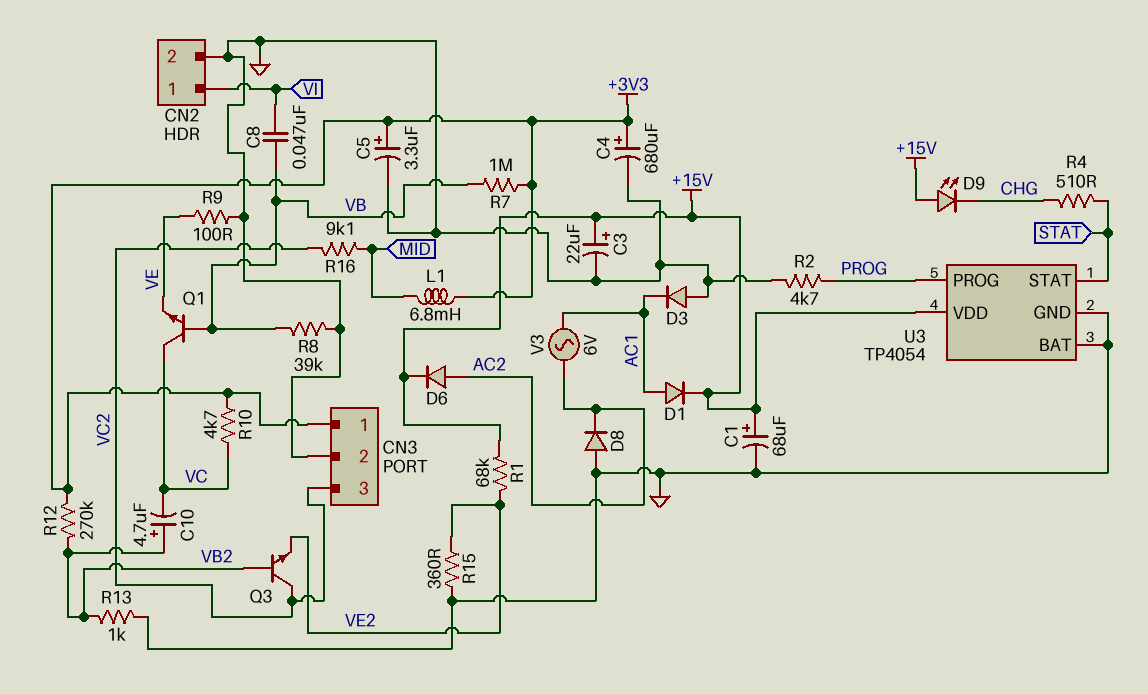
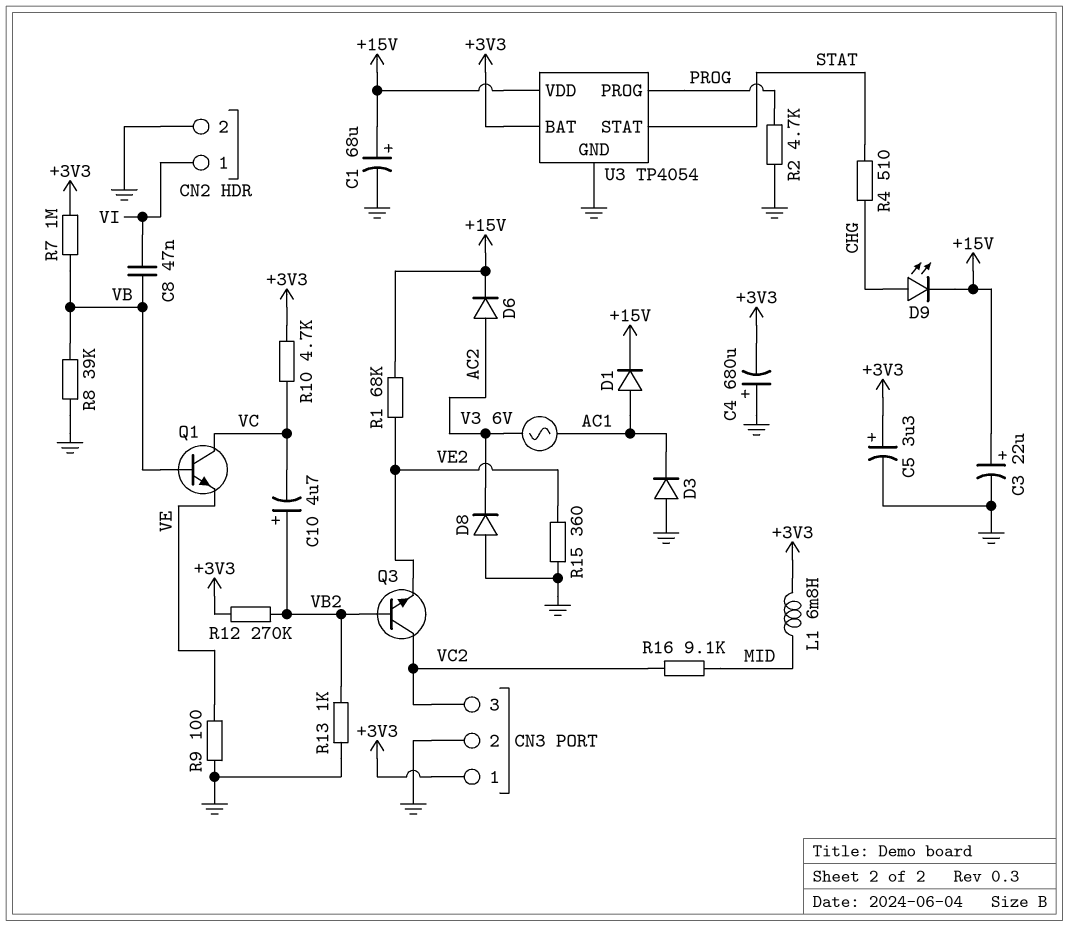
C4: 680uF (plus +3V3, minus GND) -> 680uF (plus GND, minus +3V3)
D9: LED (A +15V, K CHG) -> LED (A CHG, K +15V)
U3 pin BAT: GND -> +3V3

